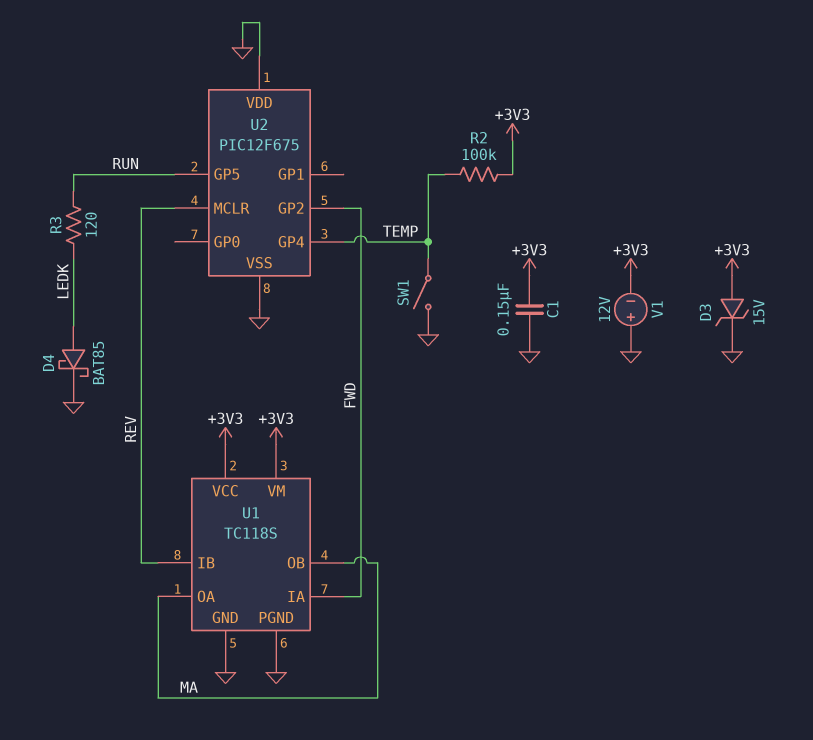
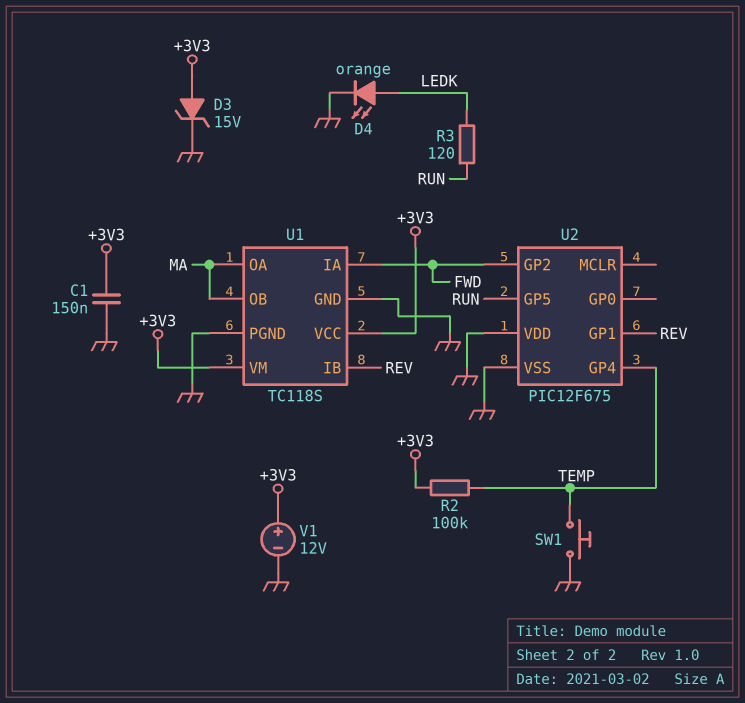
D4: schottky BAT85 (A LEDK, K GND) -> LED orange (A LEDK, K GND)
SW1: switch (GND, TEMP) -> button (GND, TEMP)
U2 pin GP1: none -> REV
U2 pin MCLR: REV -> none
V1: 12V (plus GND, minus +3V3) -> 12V (plus +3V3, minus GND)

